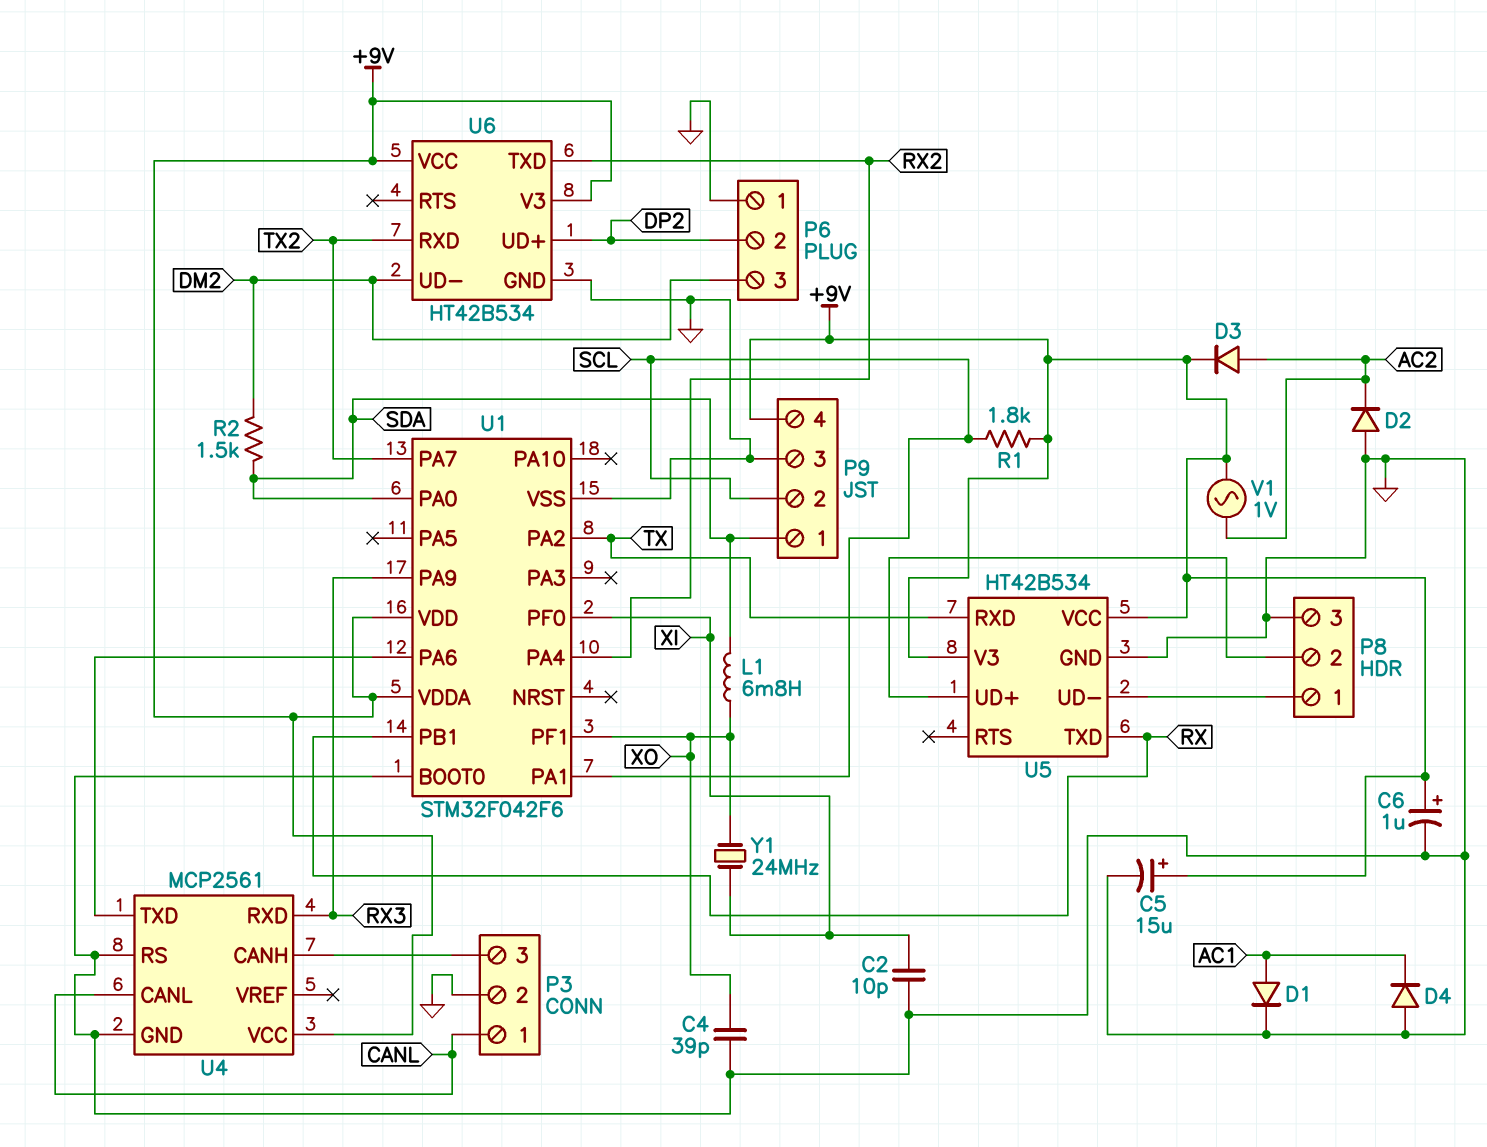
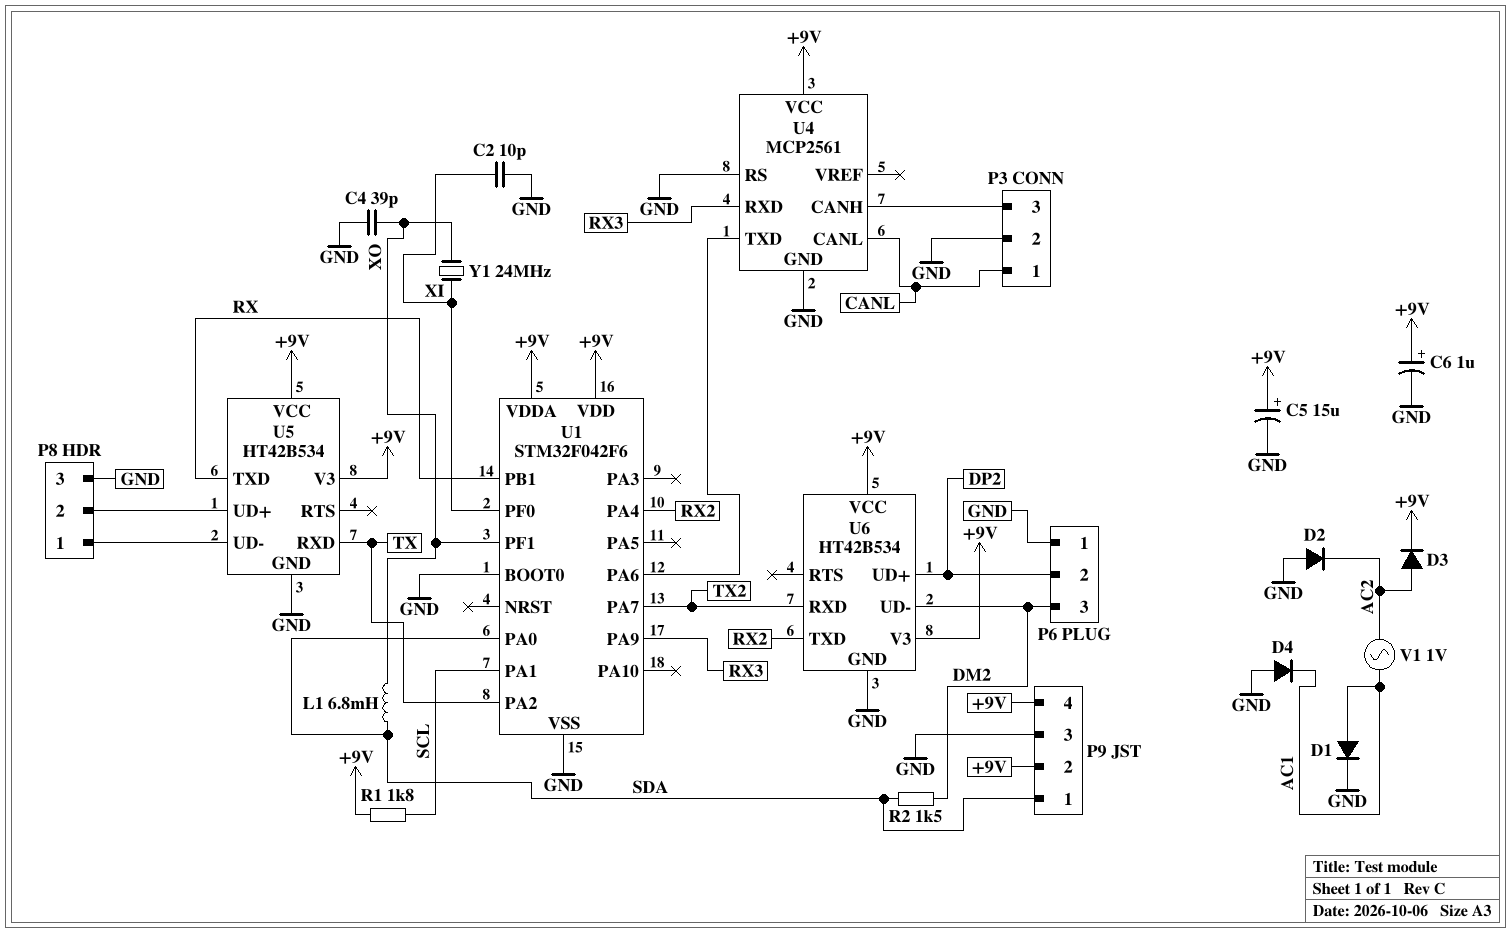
P9 pin 2: SCL -> +9V
V1: AC 1V (+9V, AC2) -> AC 1V (AC1, AC2)

